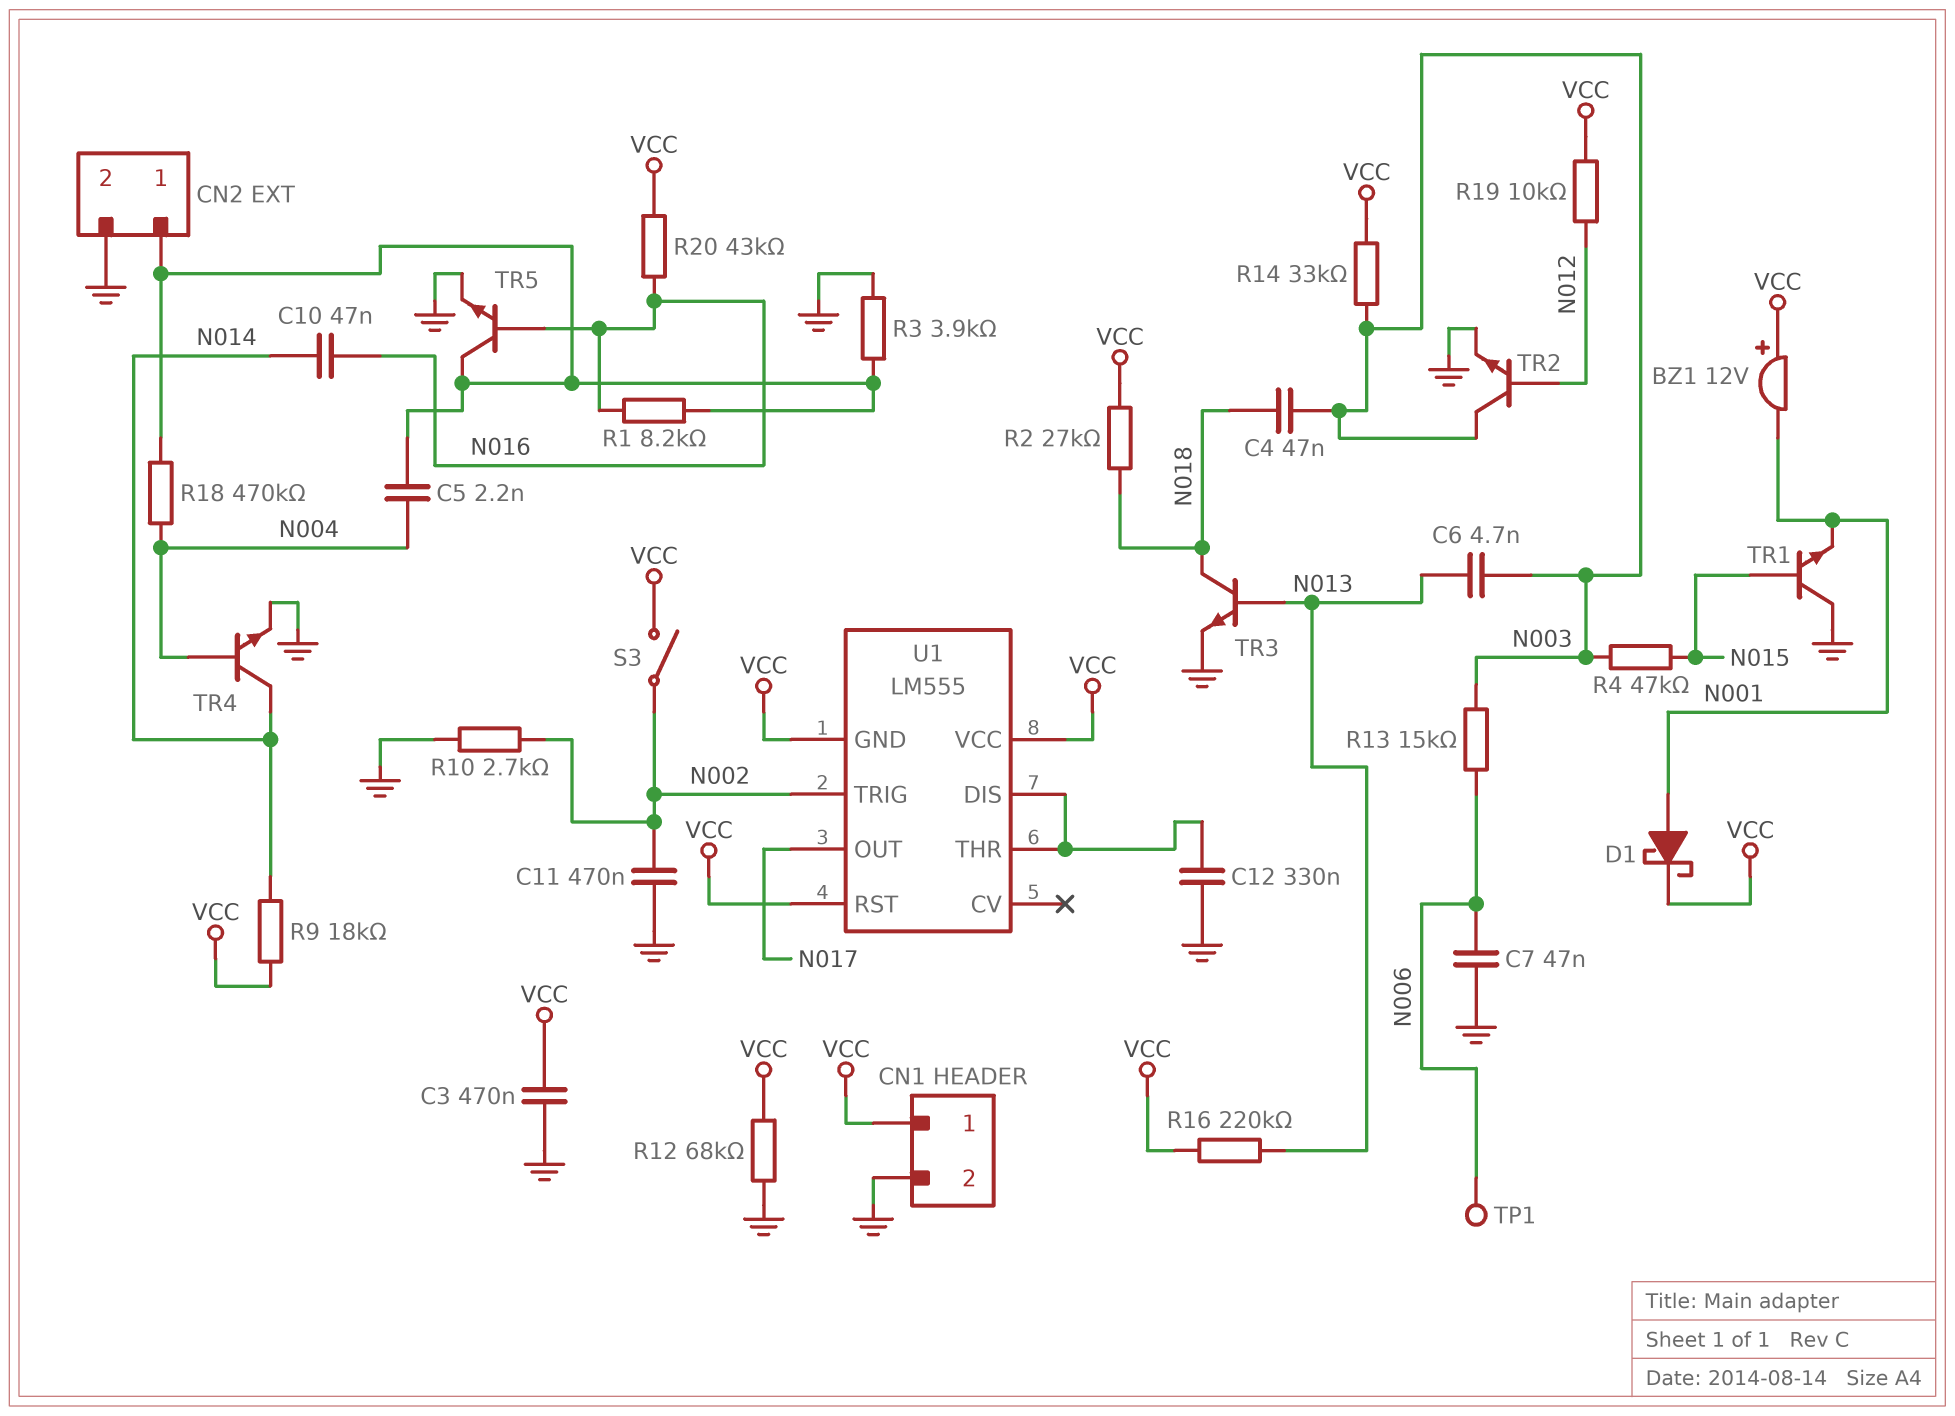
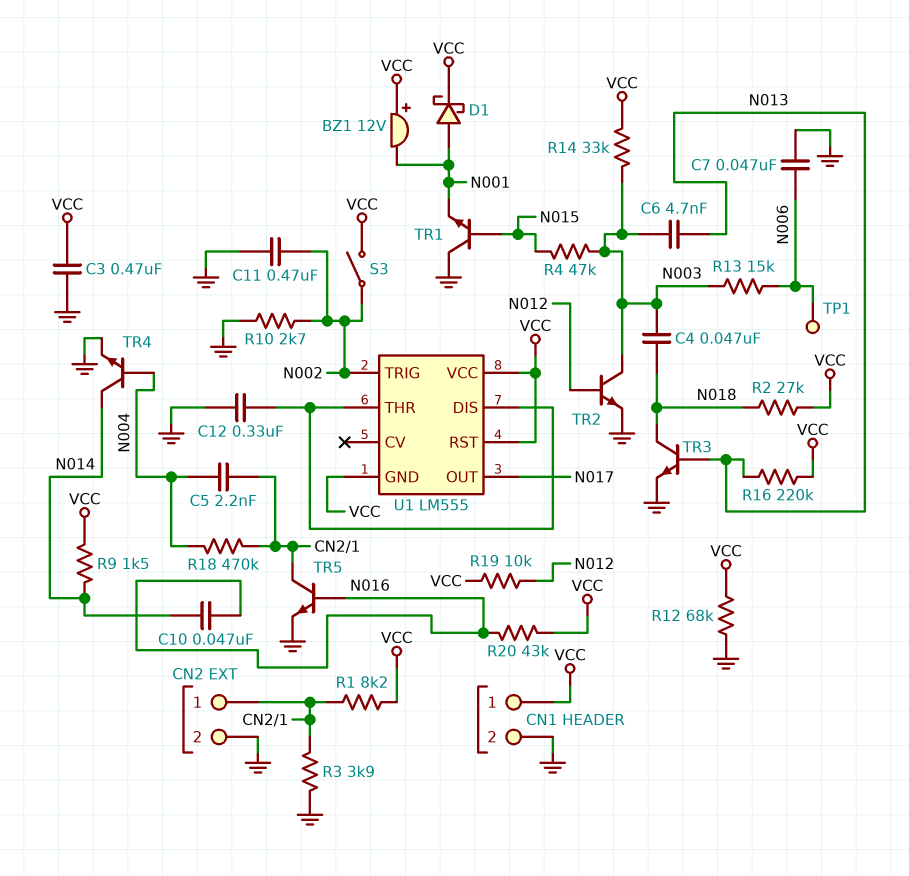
R1: 8.2k (CN2/1, N016) -> 8.2k (CN2/1, VCC)
R9: 18k (N014, VCC) -> 1.5k (N014, VCC)

